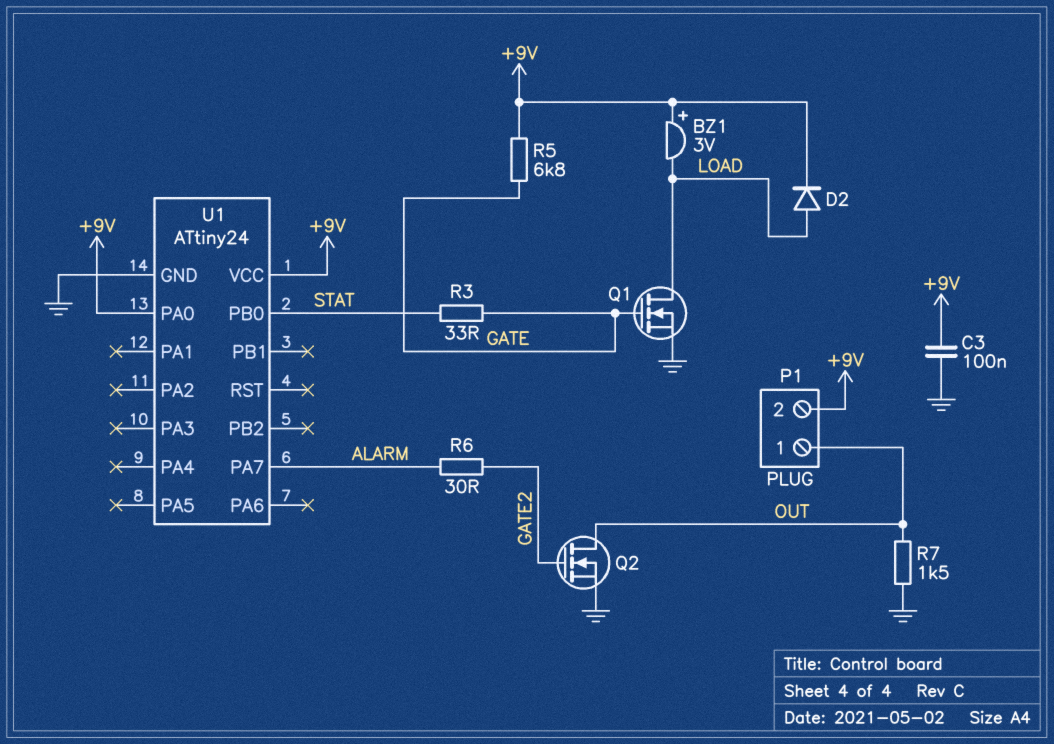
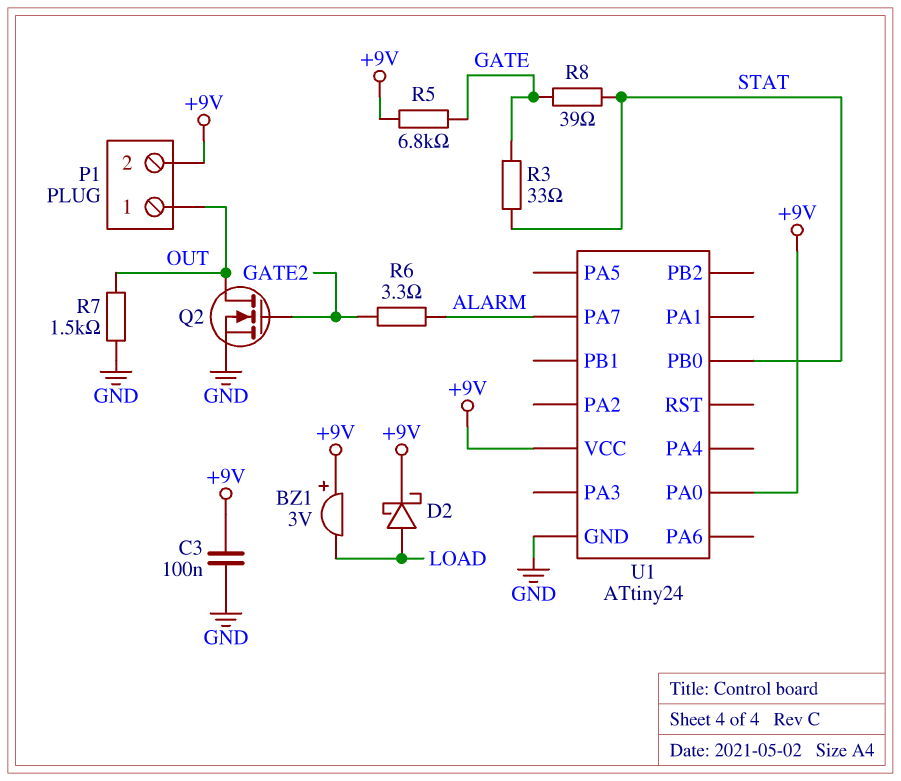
D2: diode (A LOAD, K +9V) -> schottky (A LOAD, K +9V)
Q1: NMOS (G GATE, D LOAD, S GND) -> none
R6: 30 (ALARM, GATE2) -> 3.3 (ALARM, GATE2)
R8: none -> 39 (GATE, STAT)

